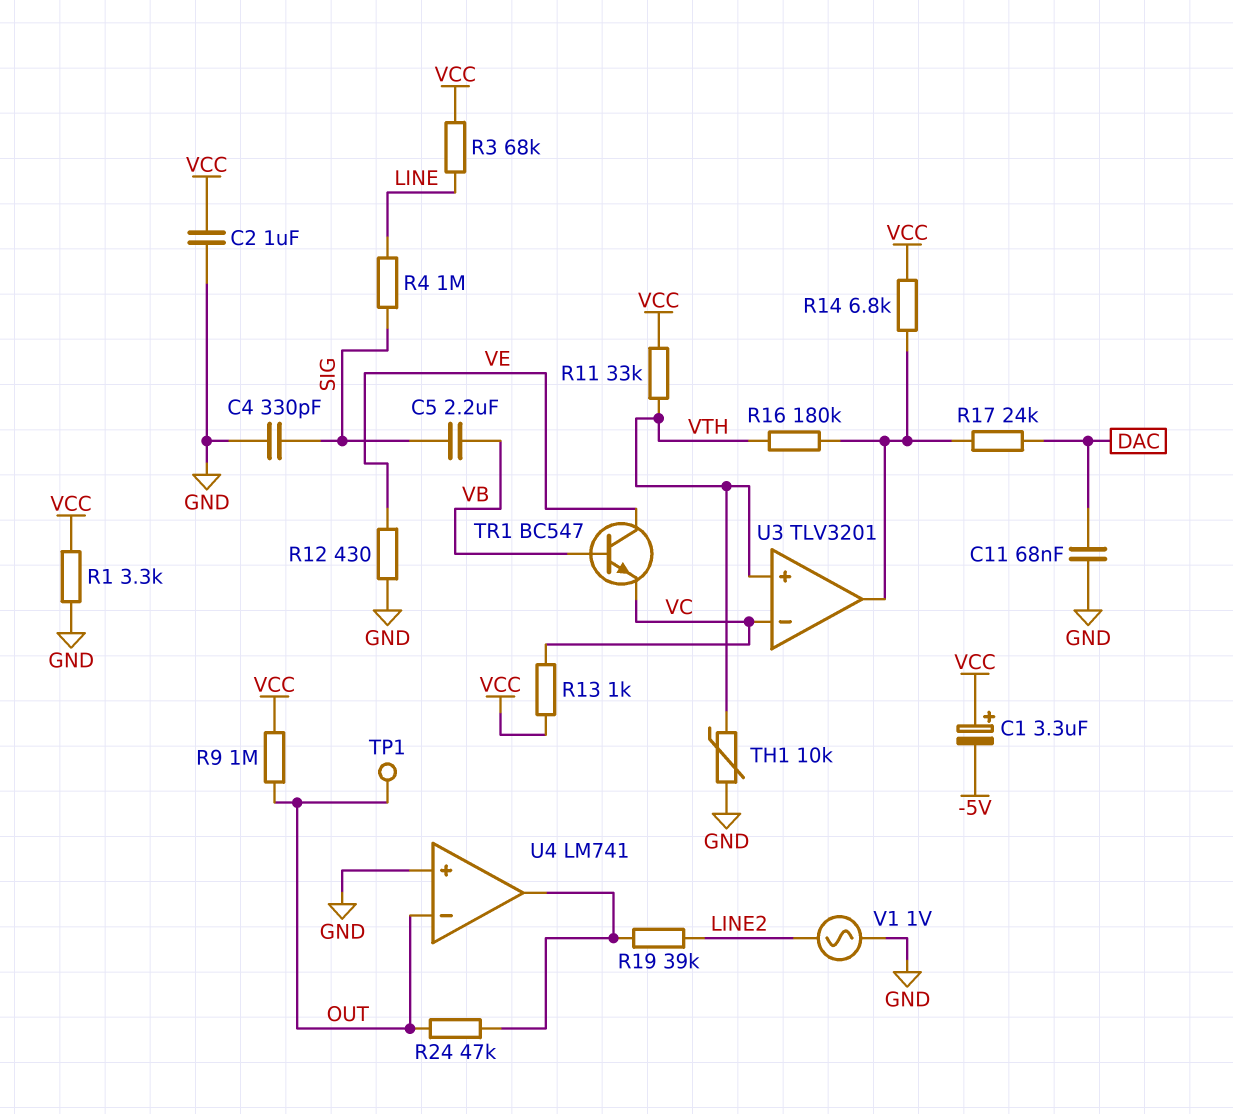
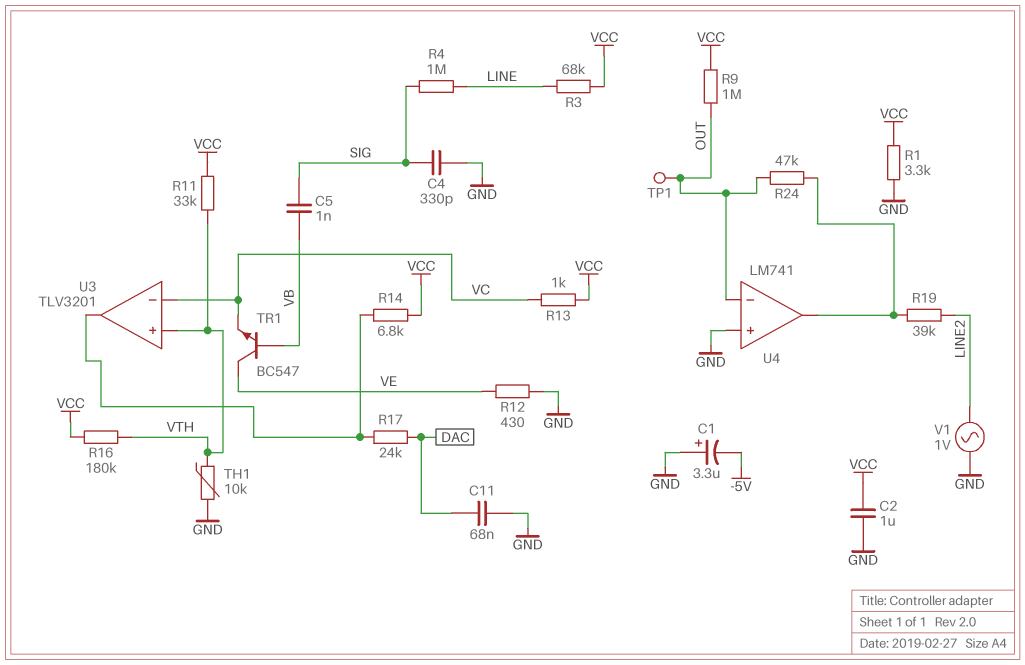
C1: 3.3uF (plus VCC, minus -5V) -> 3.3uF (plus GND, minus -5V)
C5: 2.2uF (SIG, VB) -> 1nF (SIG, VB)
R16: 180k (U3/out, VTH) -> 180k (VCC, VTH)

